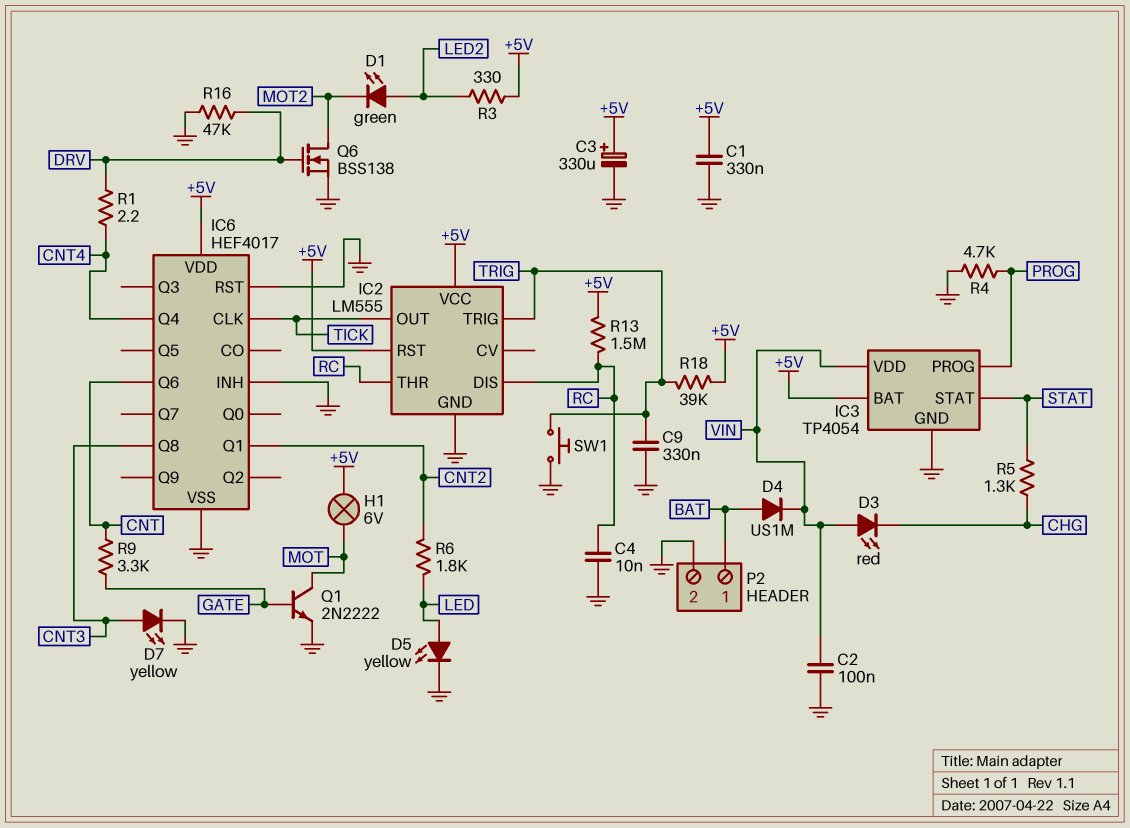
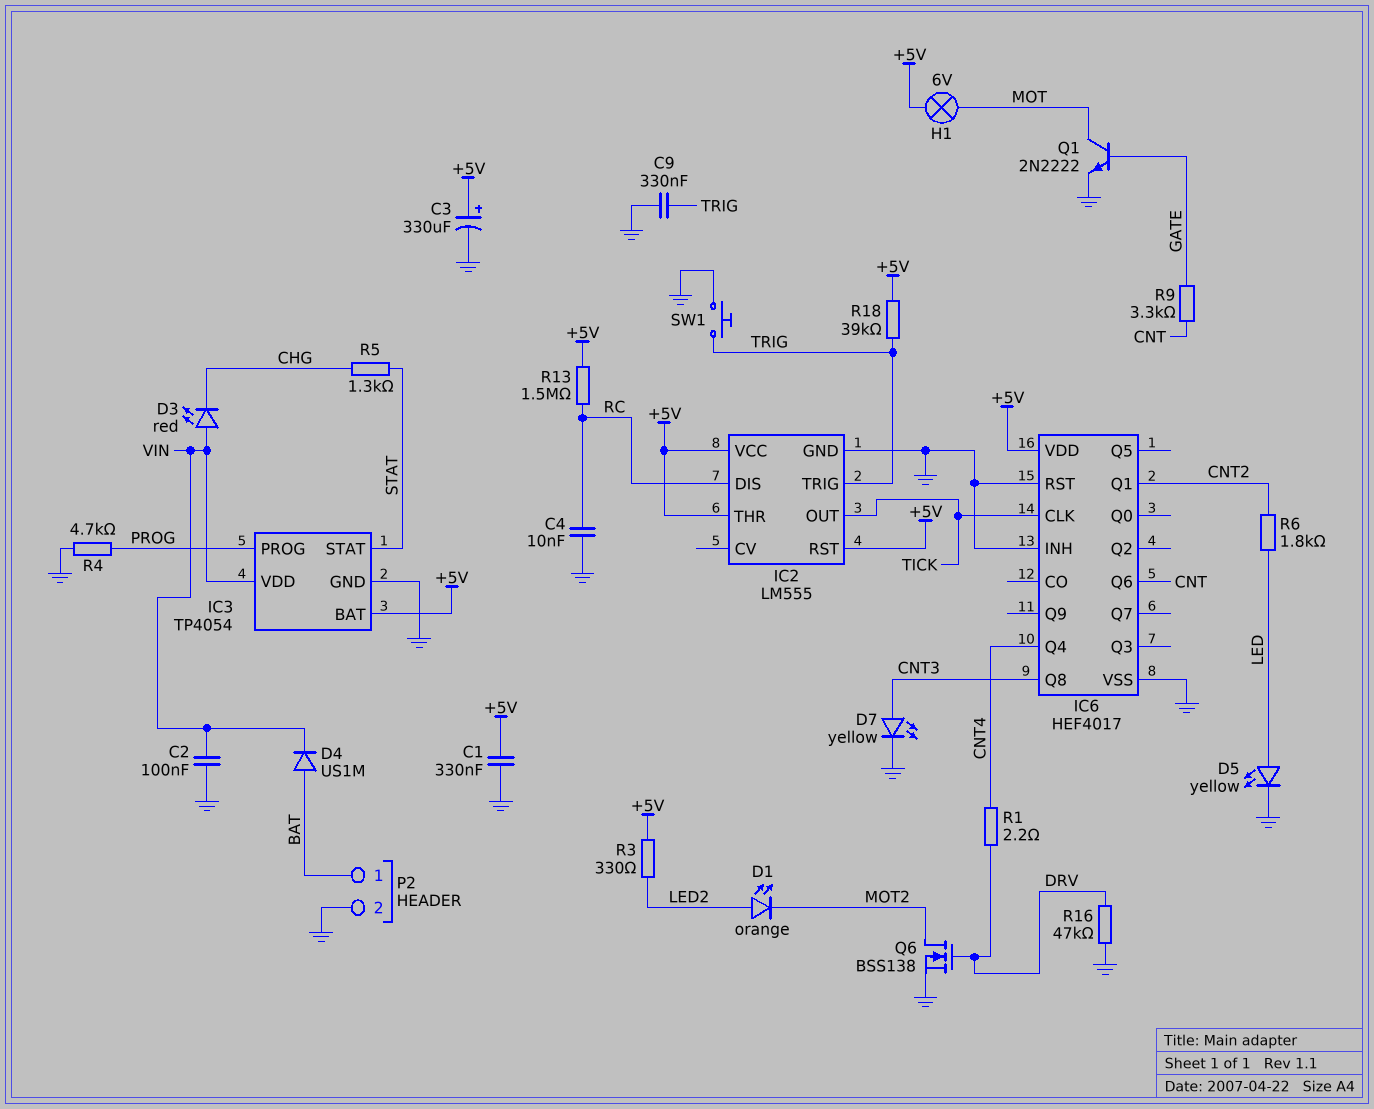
D1: LED green (A LED2, K MOT2) -> LED orange (A LED2, K MOT2)
IC2 pin THR: RC -> +5V

